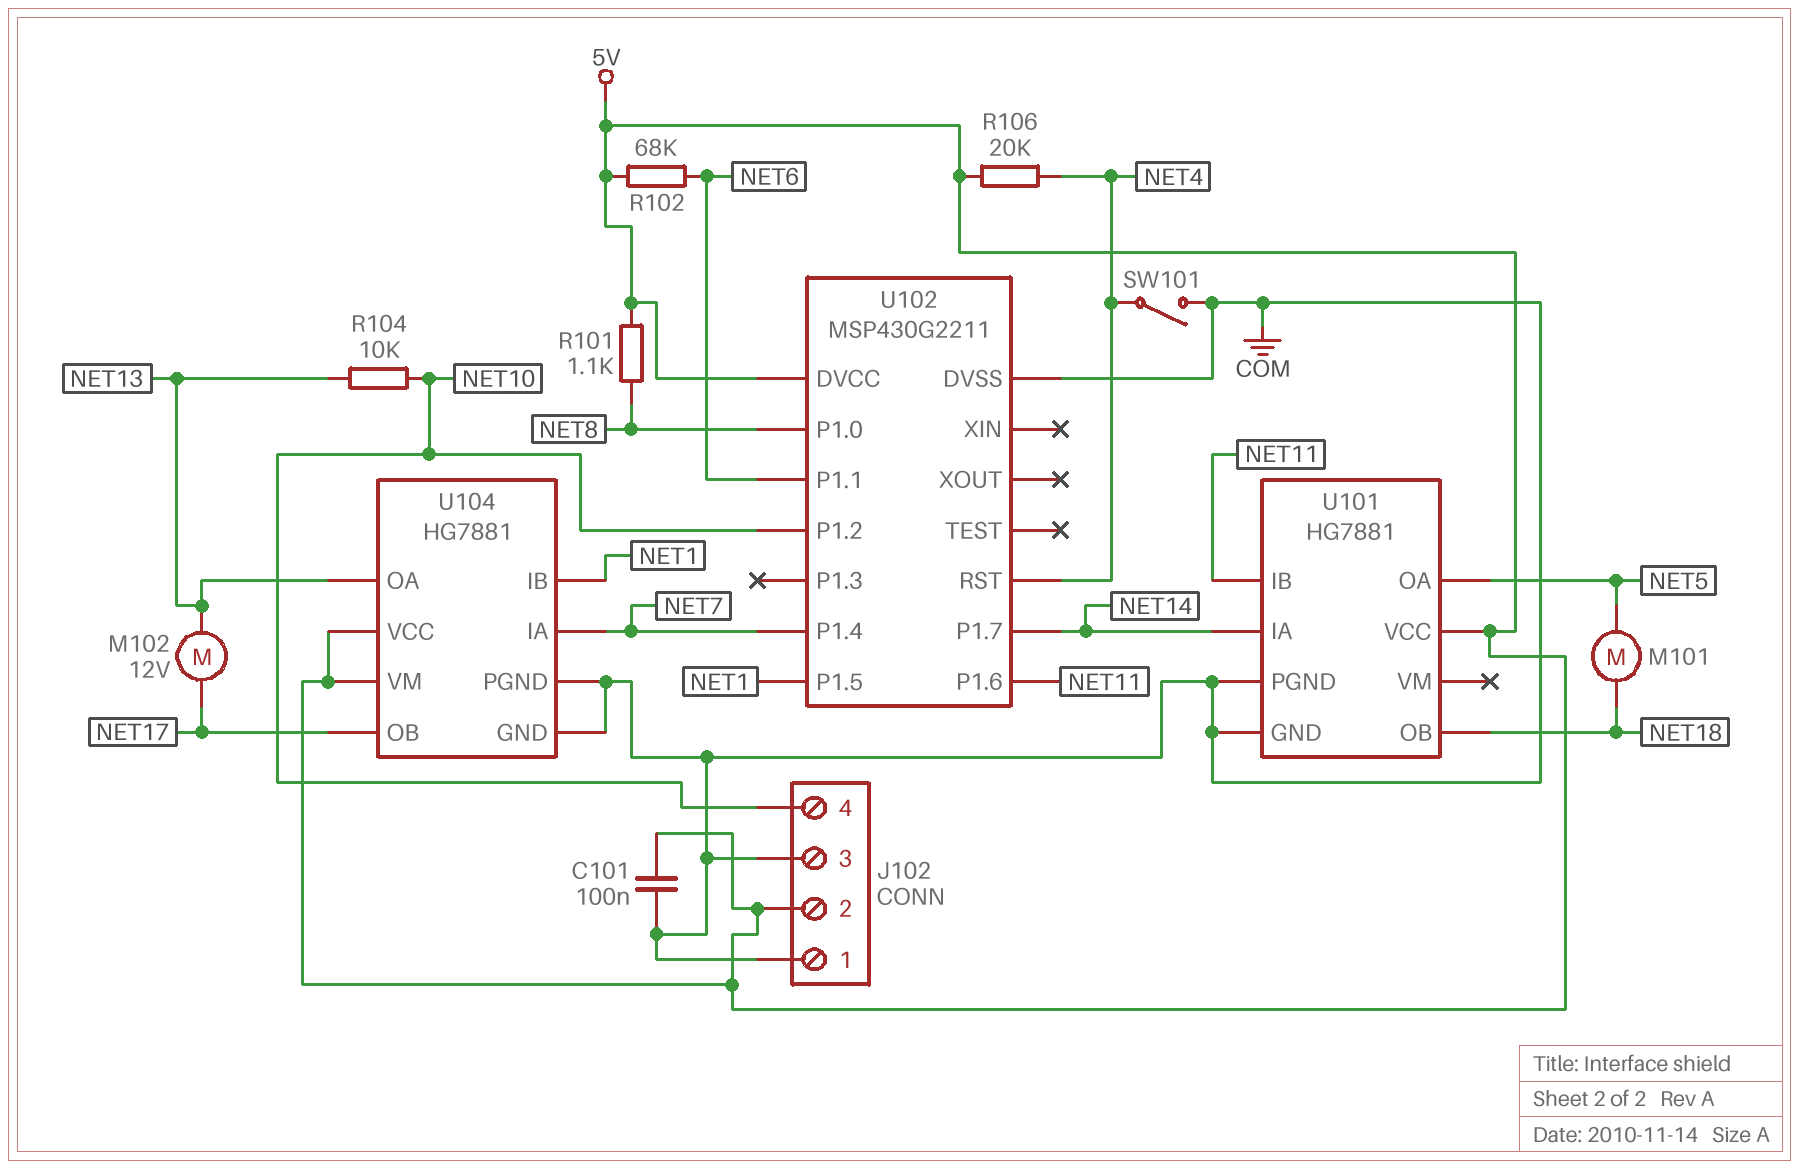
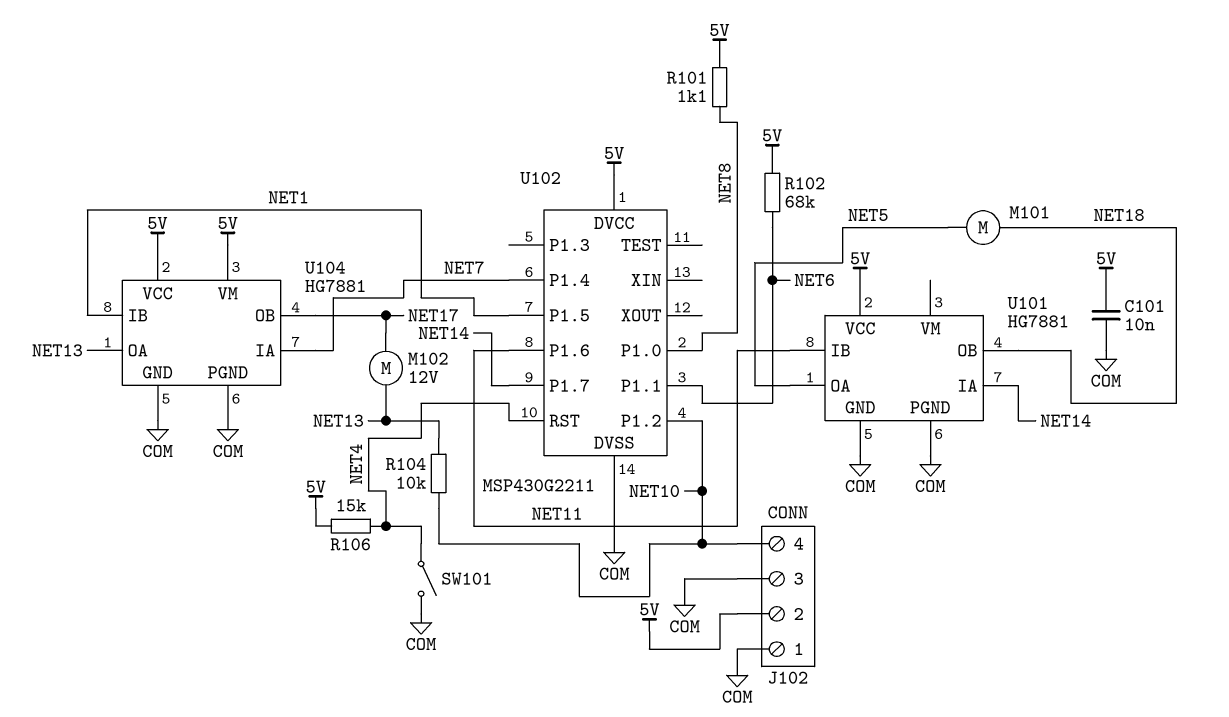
C101: 100nF (5V, COM) -> 10nF (5V, COM)
R106: 20k (5V, NET4) -> 15k (5V, NET4)

